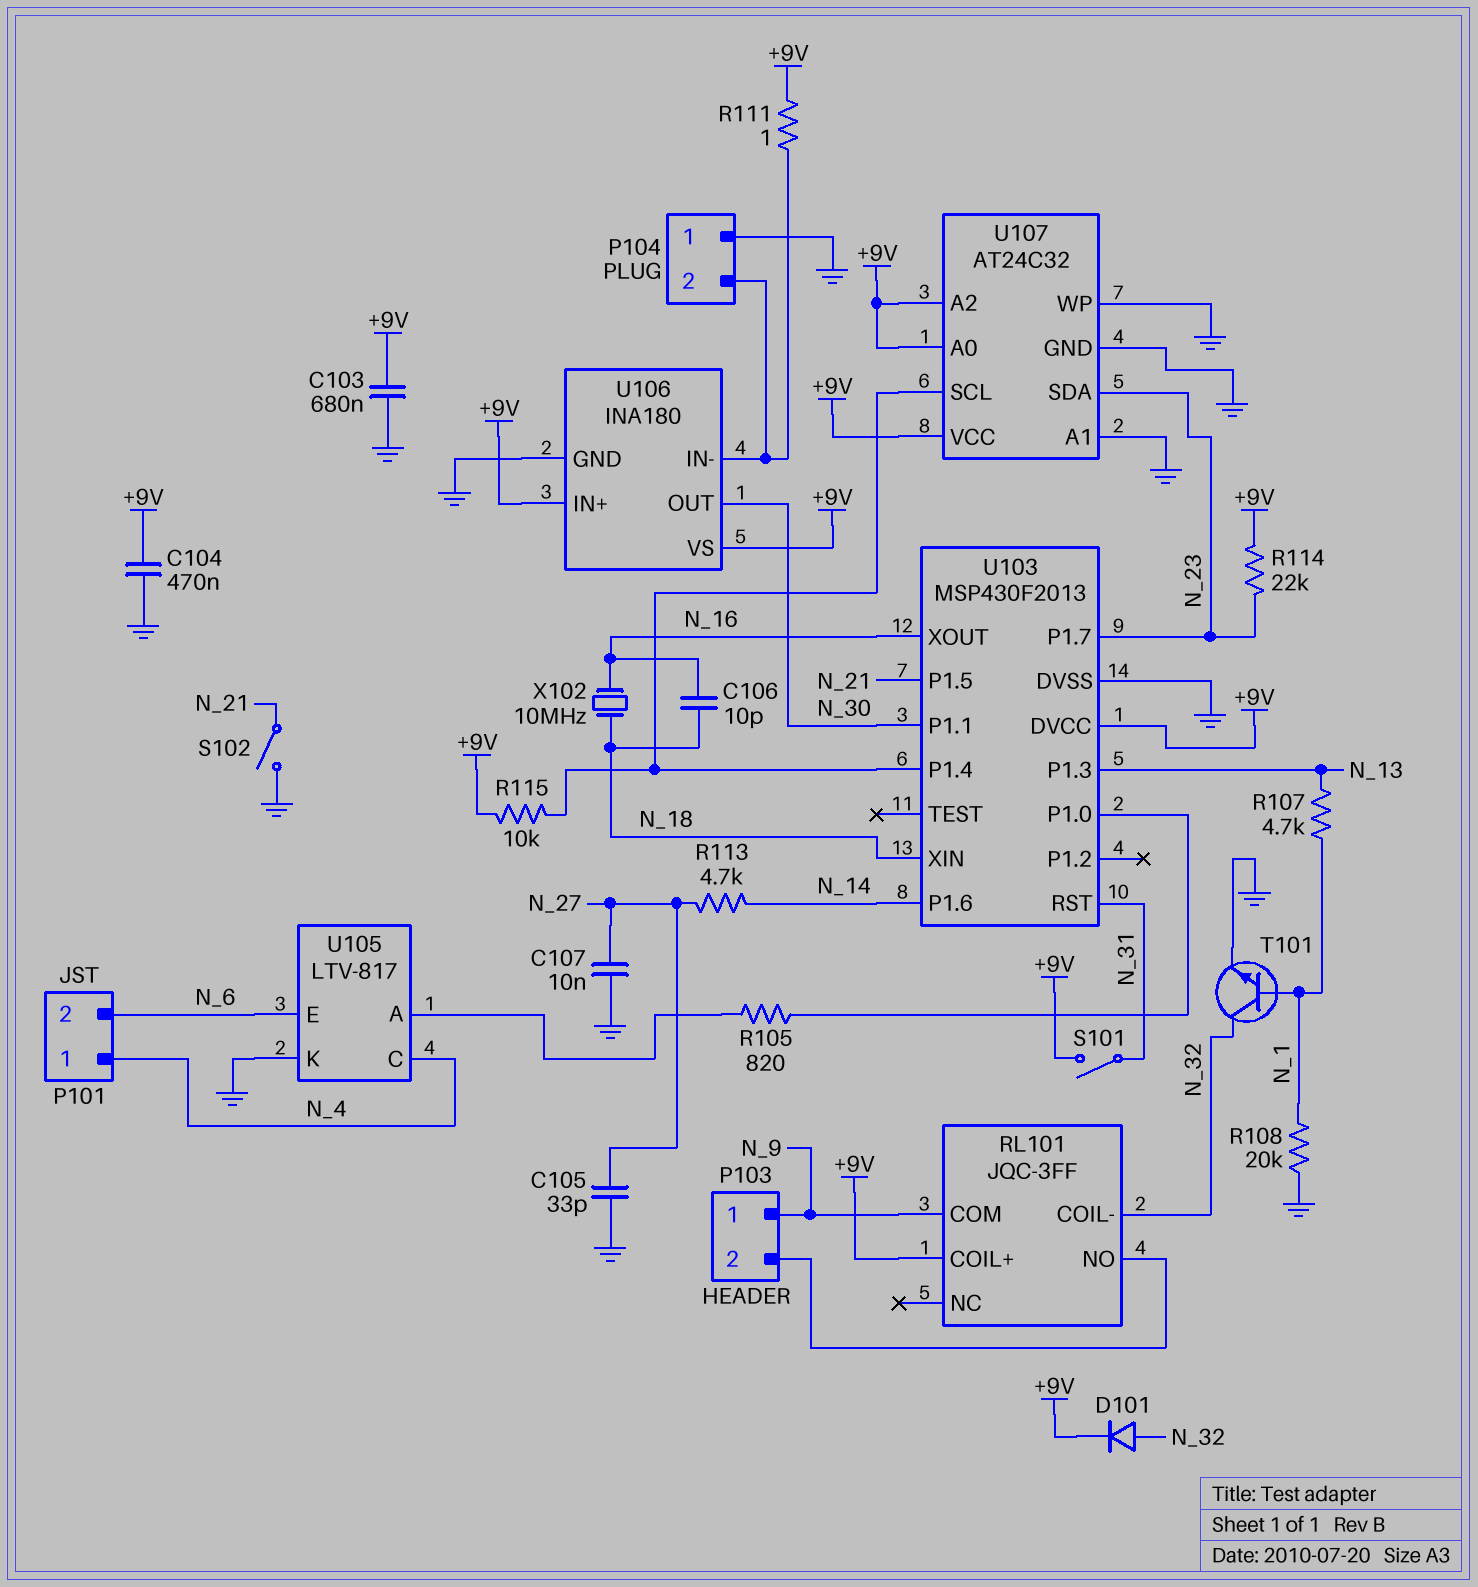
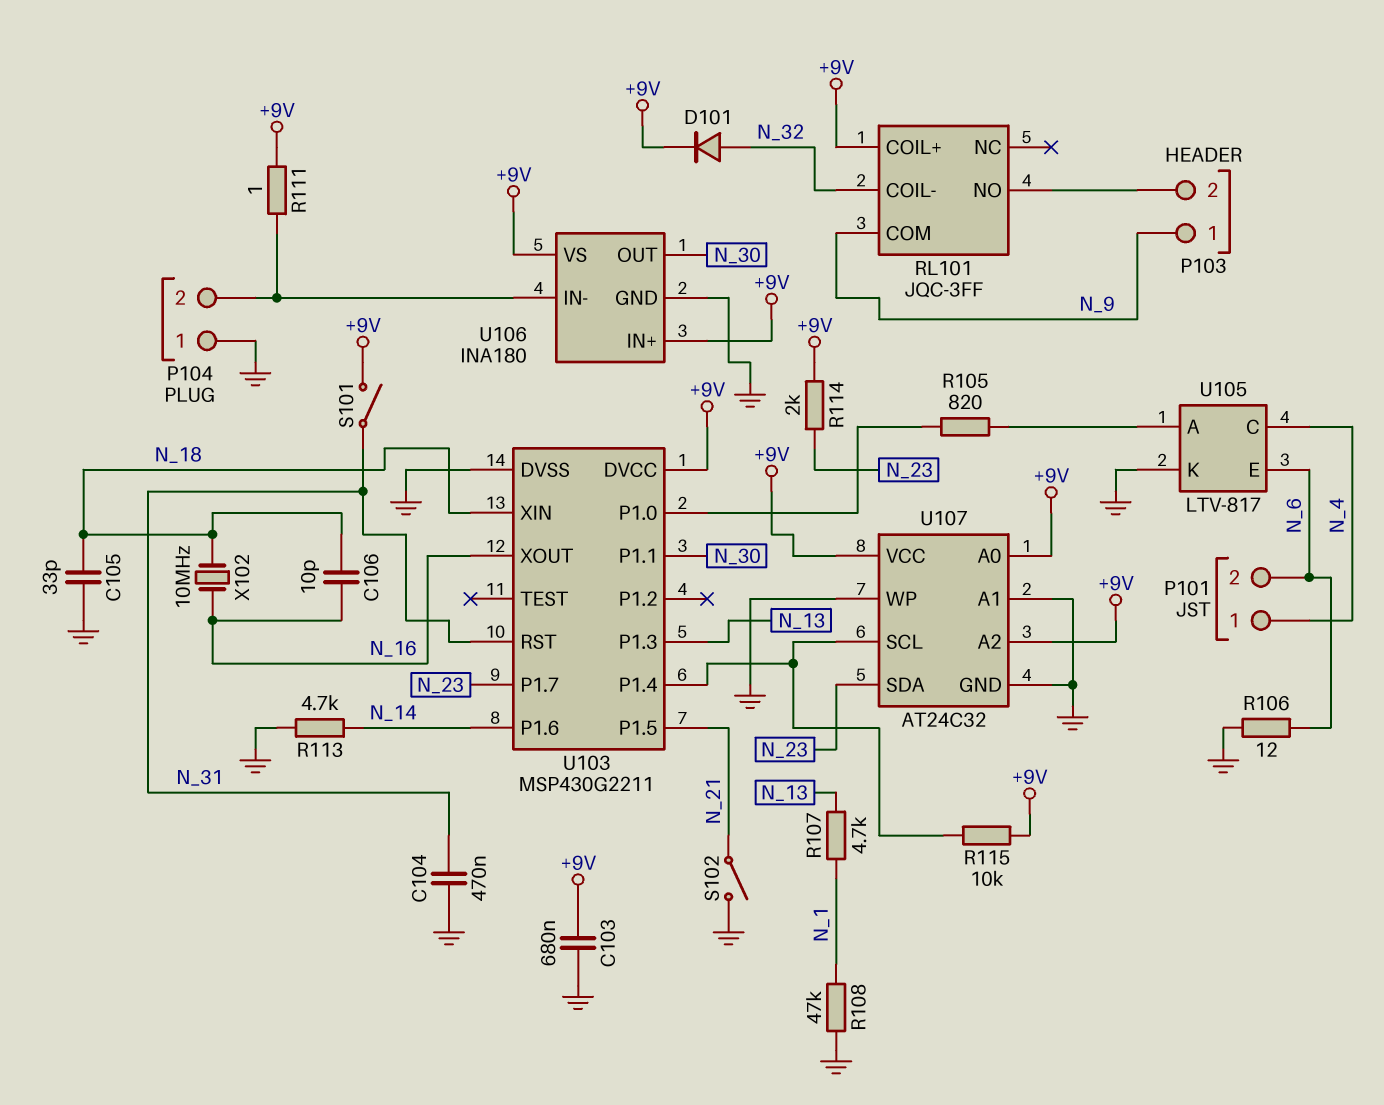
C104: 470nF (+9V, GND) -> 470nF (GND, N_31)
C105: 33pF (GND, N_27) -> 33pF (GND, N_18)
C107: 10nF (GND, N_27) -> none
R106: none -> 12 (GND, N_6)
R108: 20k (GND, N_1) -> 47k (GND, N_1)
R113: 4.7k (N_14, N_27) -> 4.7k (GND, N_14)
R114: 22k (+9V, N_23) -> 2k (+9V, N_23)
T101: NPN (B N_1, C N_32, E GND) -> none
U103: MSP430F2013 -> MSP430G2211

